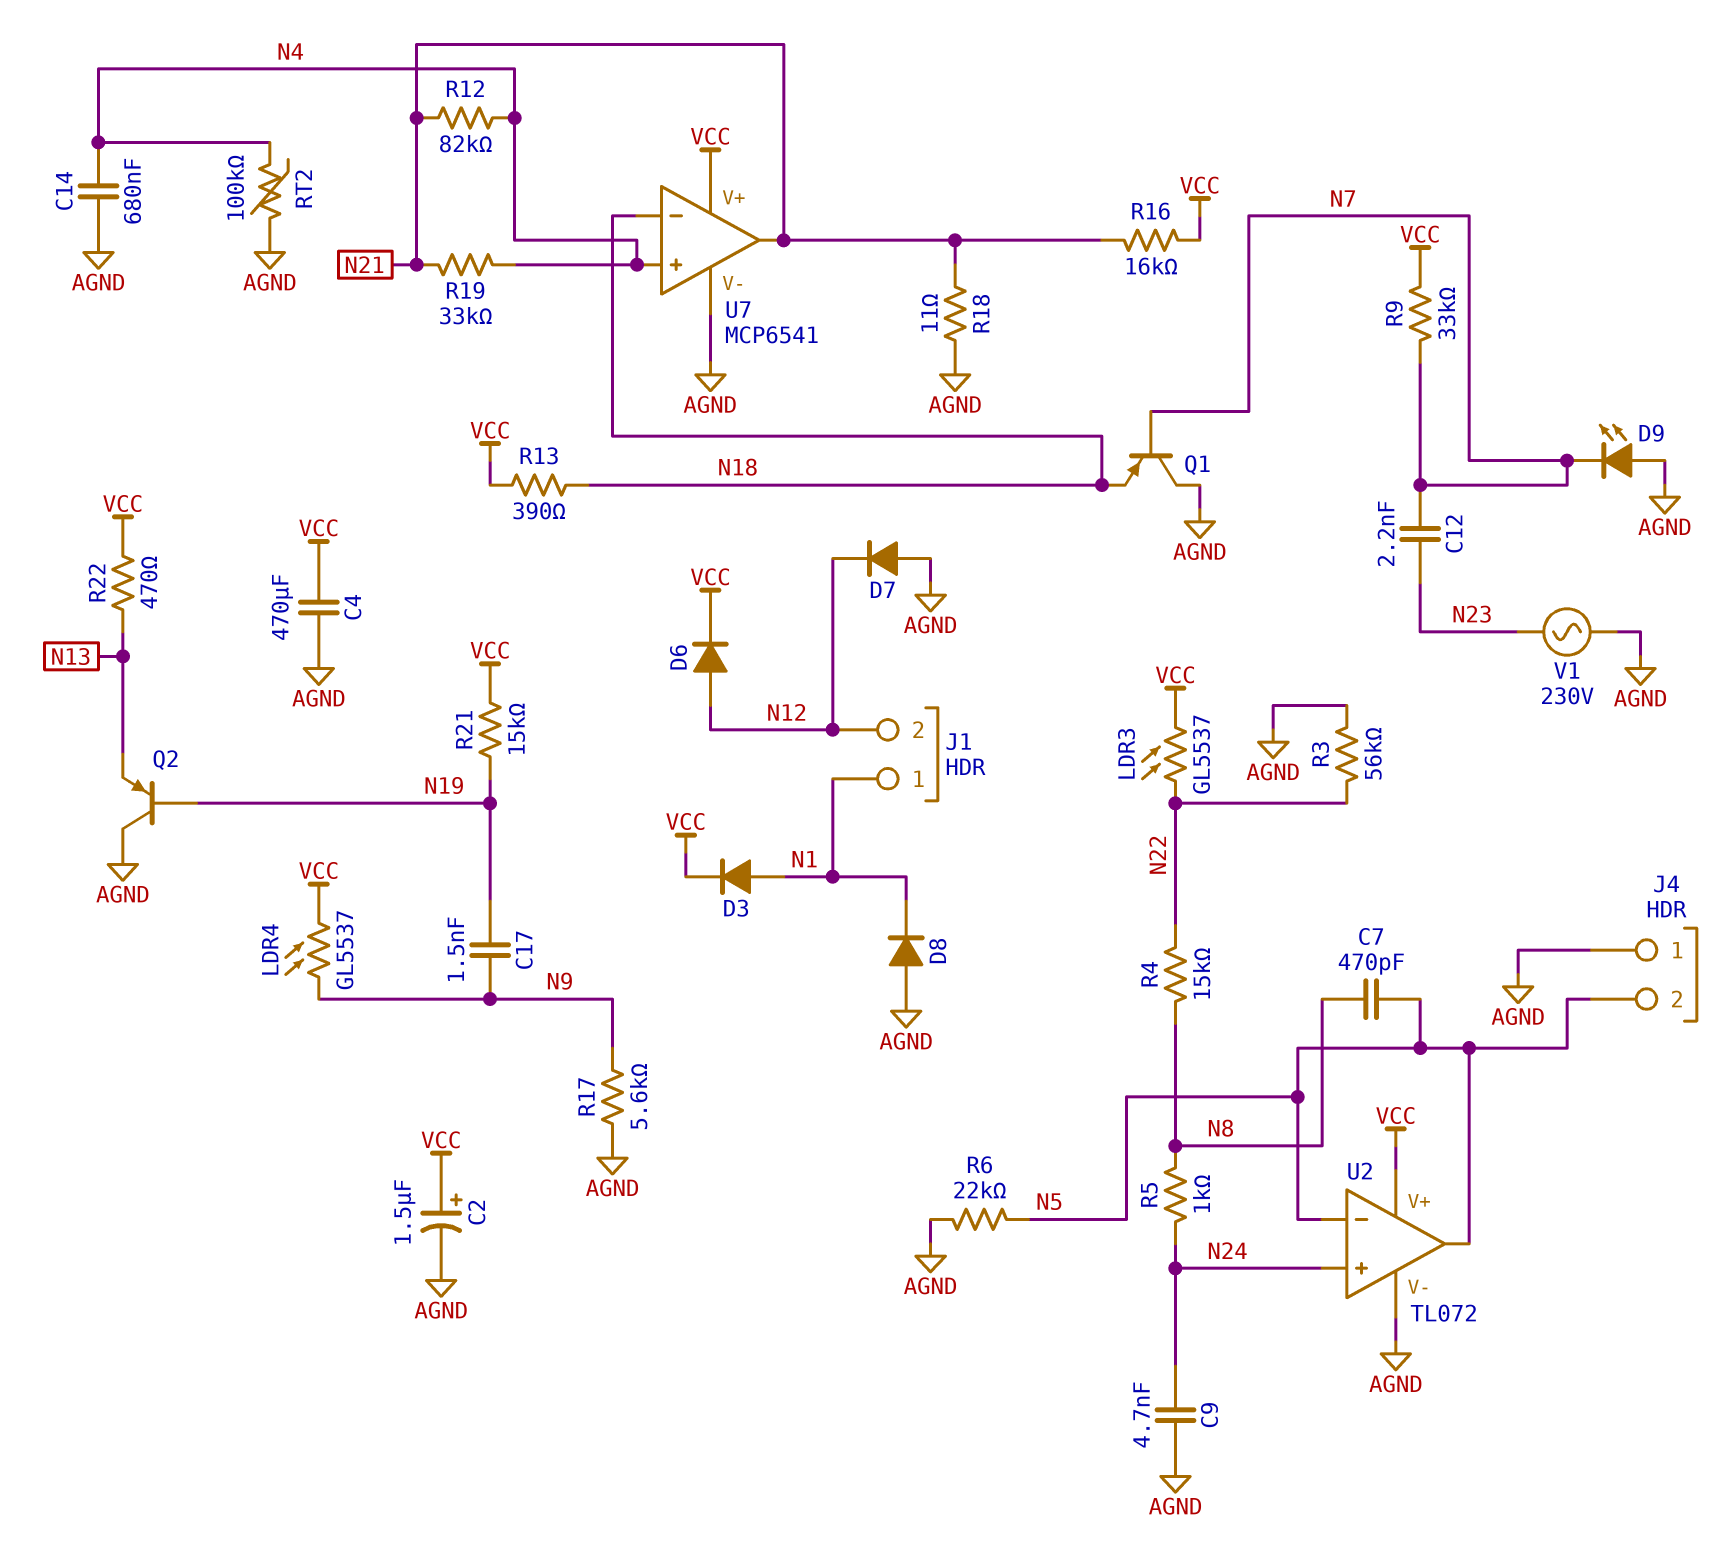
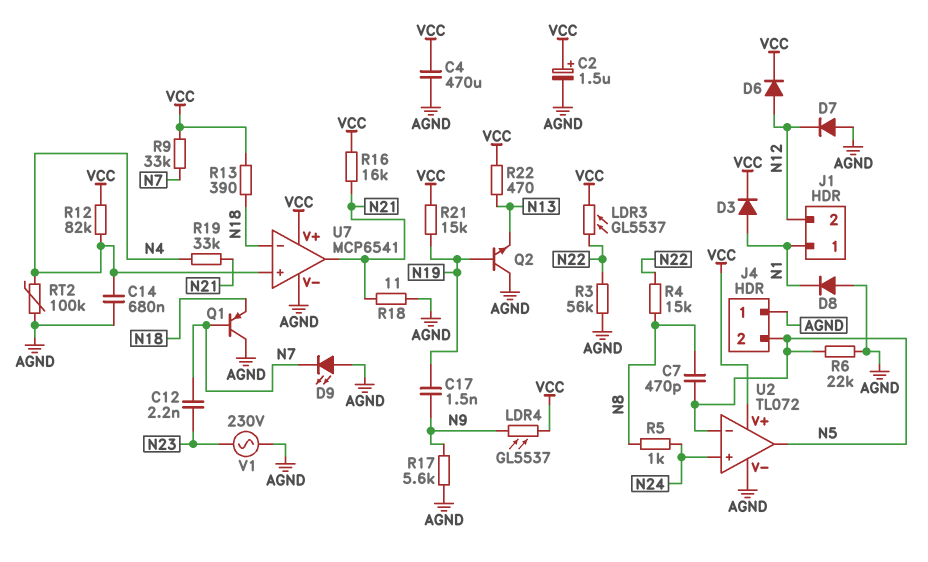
C9: 4.7nF (AGND, N24) -> none
Q2: PNP (B N19, C AGND, E N13) -> NPN (B N19, C AGND, E N13)
R12: 82k (N4, N21) -> 82k (N4, VCC)

